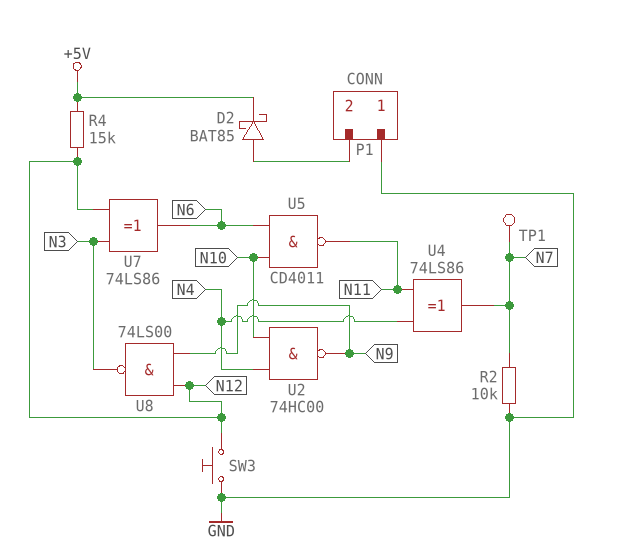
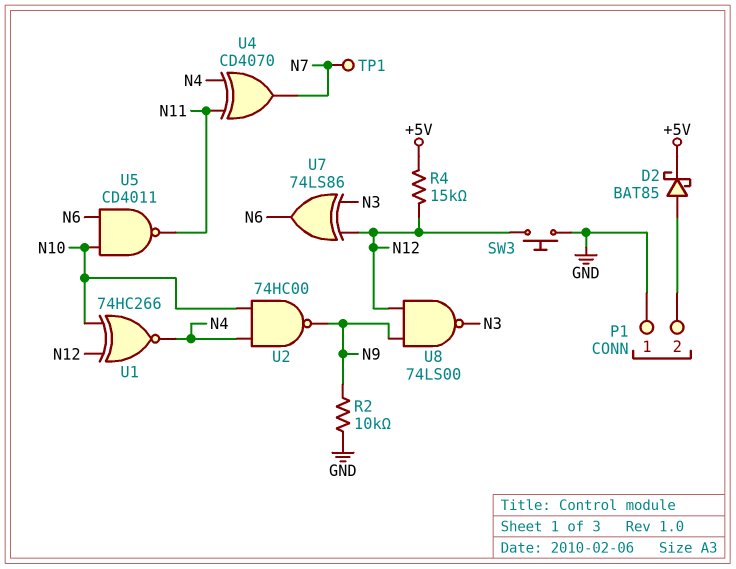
R2: 10k (GND, N7) -> 10k (GND, N9)
U1: none -> XNOR 74HC266 (in N10, in N12, out N4)
U4: XOR 74LS86 (in N4, in N11, out N7) -> XOR CD4070 (in N4, in N11, out N7)

